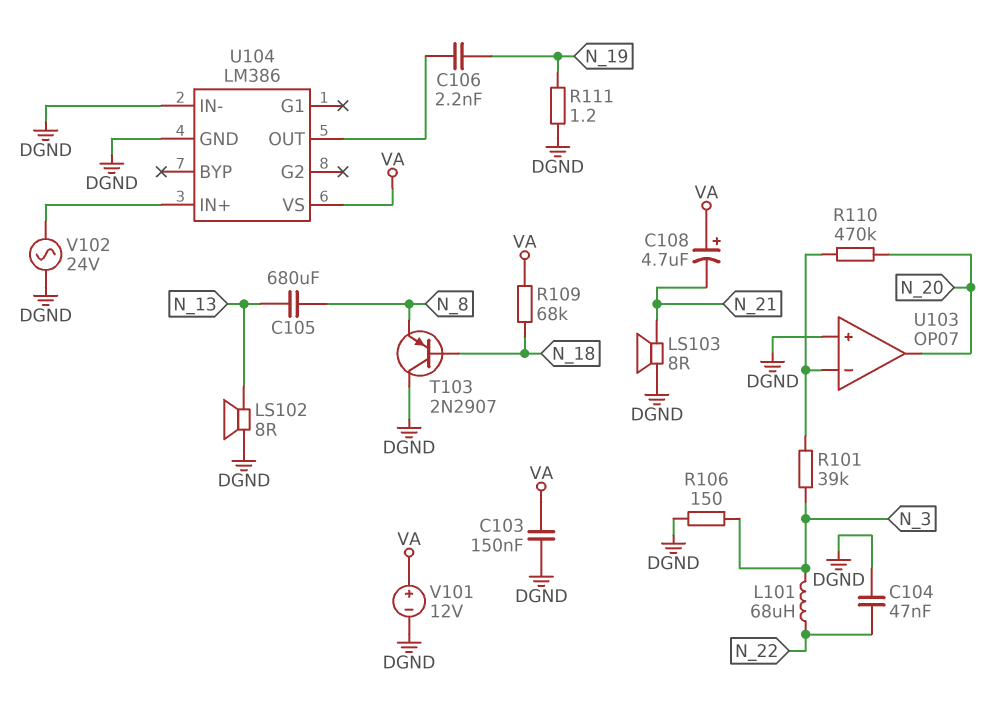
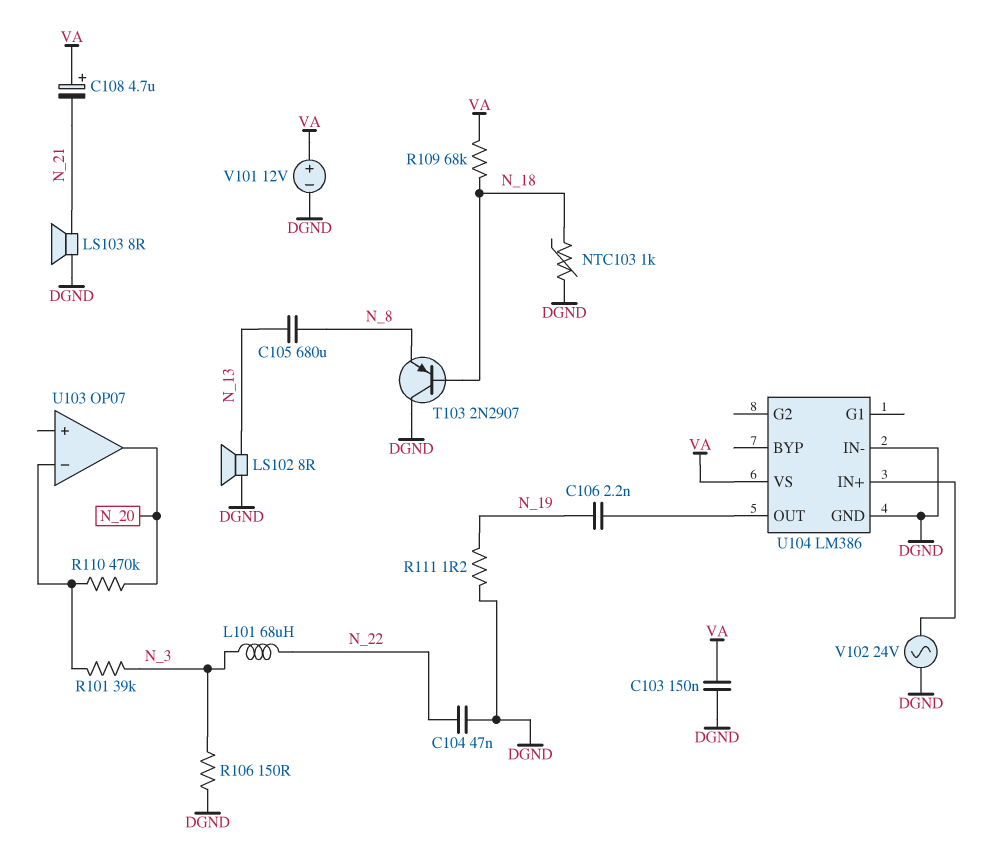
NTC103: none -> 1k (DGND, N_18)
U103 pin in+: DGND -> none

